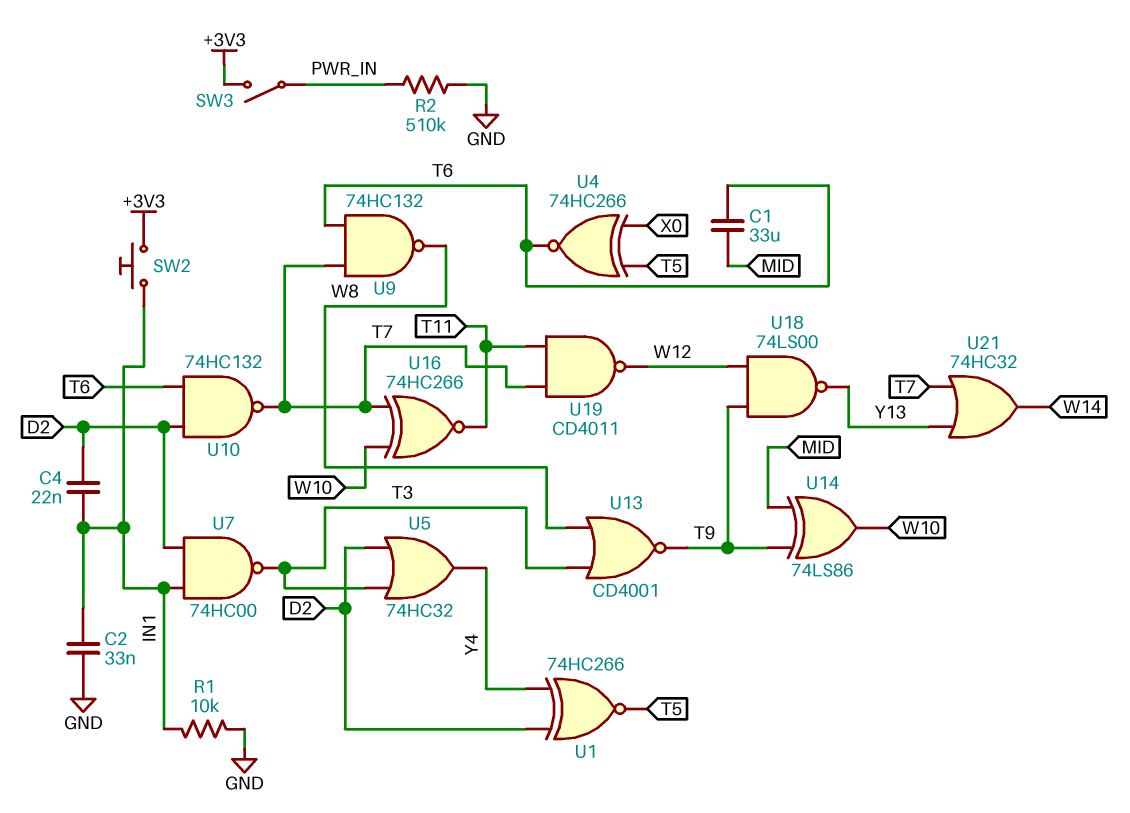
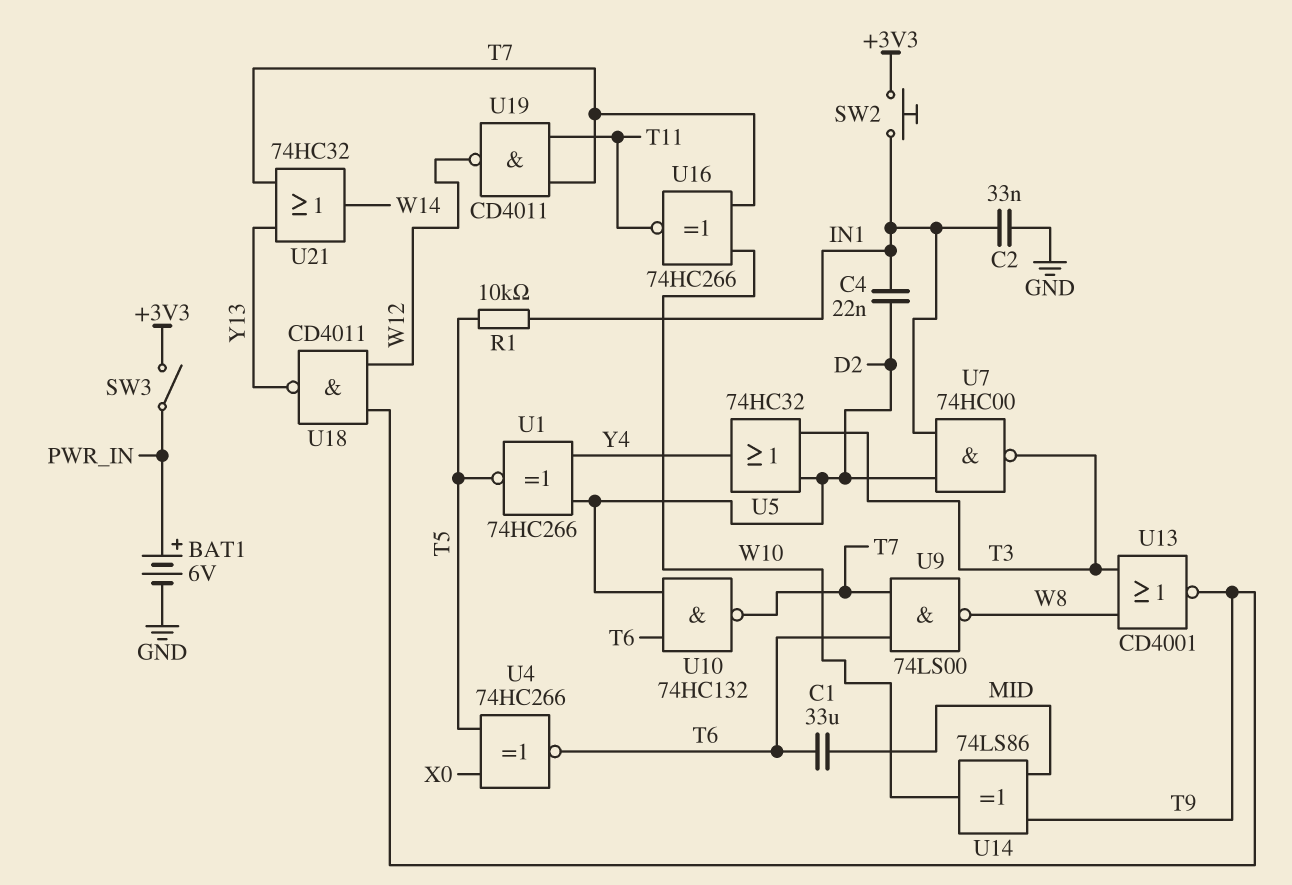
BAT1: none -> 6V (plus PWR_IN, minus GND)
R1: 10k (GND, IN1) -> 10k (IN1, T5)
R2: 510k (GND, PWR_IN) -> none
U9: NAND 74HC132 (in T6, in T7, out W8) -> NAND 74LS00 (in T6, in T7, out W8)
U18: NAND 74LS00 (in T9, in W12, out Y13) -> NAND CD4011 (in T9, in W12, out Y13)

